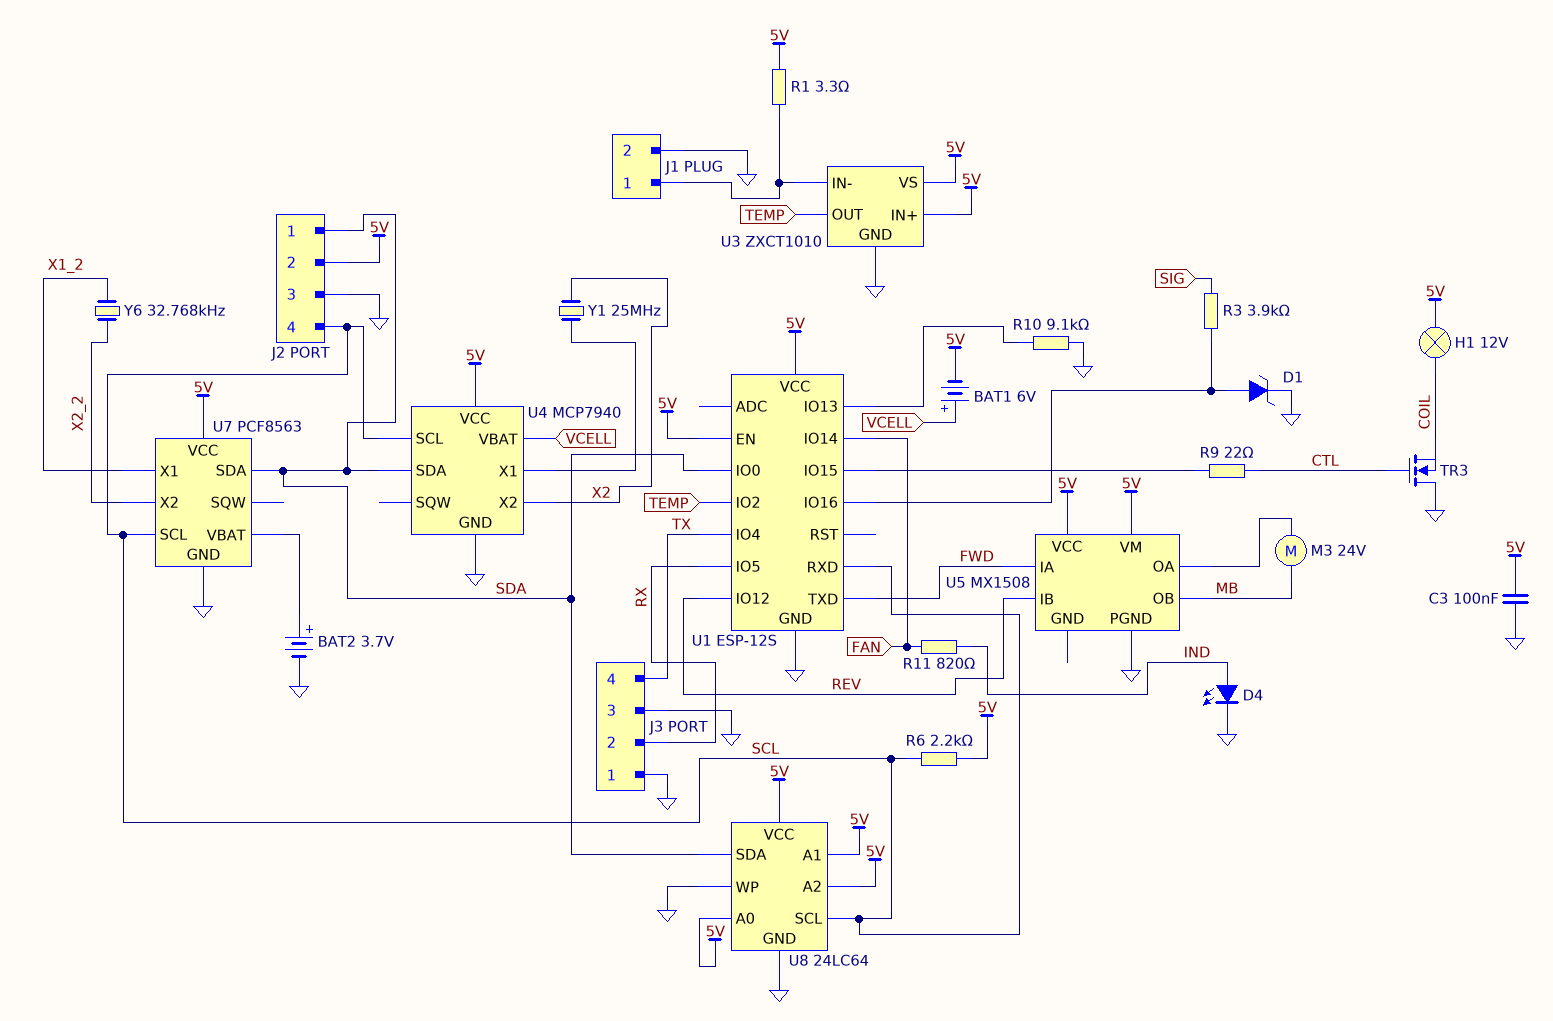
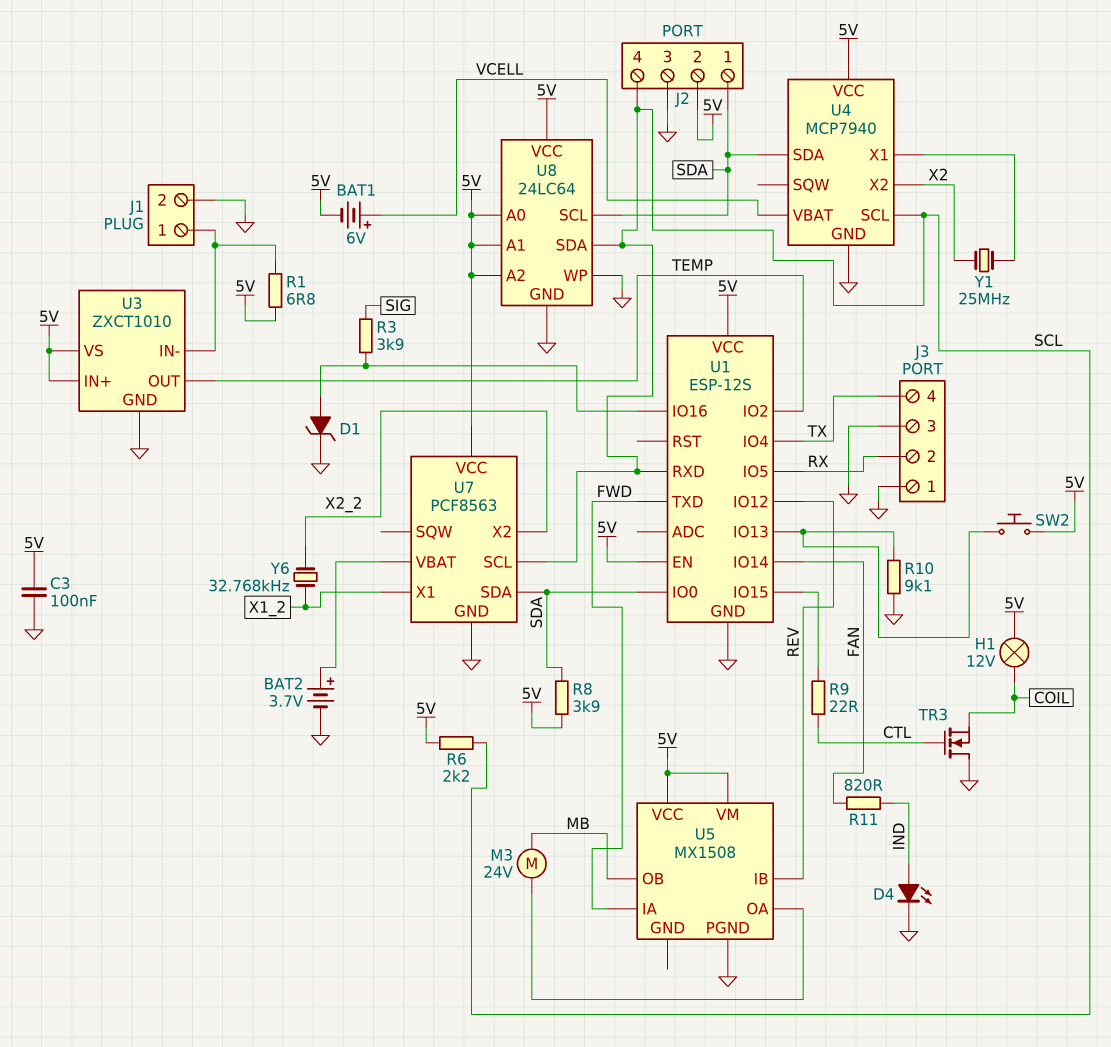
R1: 3.3 (5V, J1/1) -> 6.8 (5V, J1/1)
R8: none -> 3.9k (5V, SDA)
SW2: none -> button (5V, U1/IO13)
U8 pin SCL: SCL -> SDA
U8 pin SDA: SDA -> SCL

